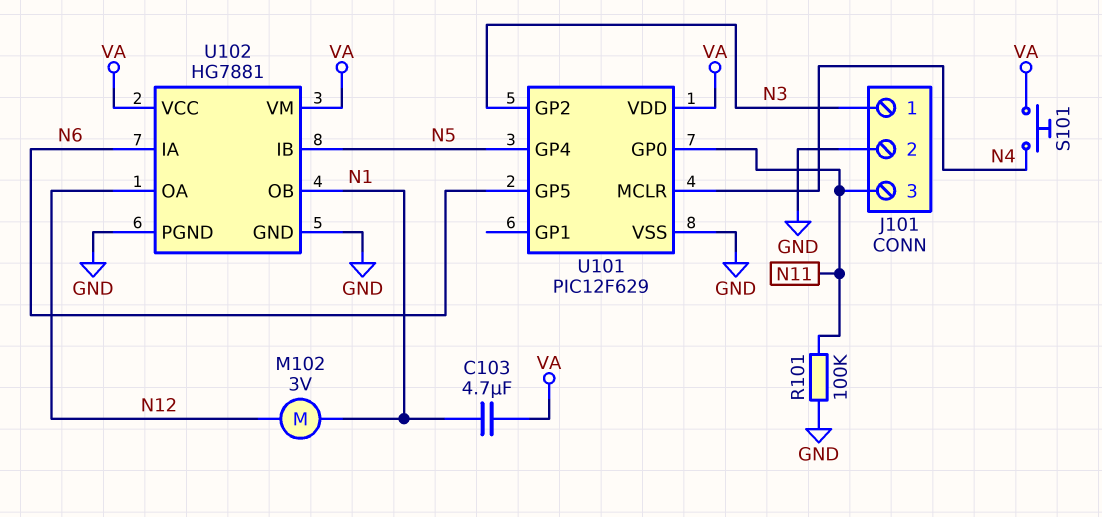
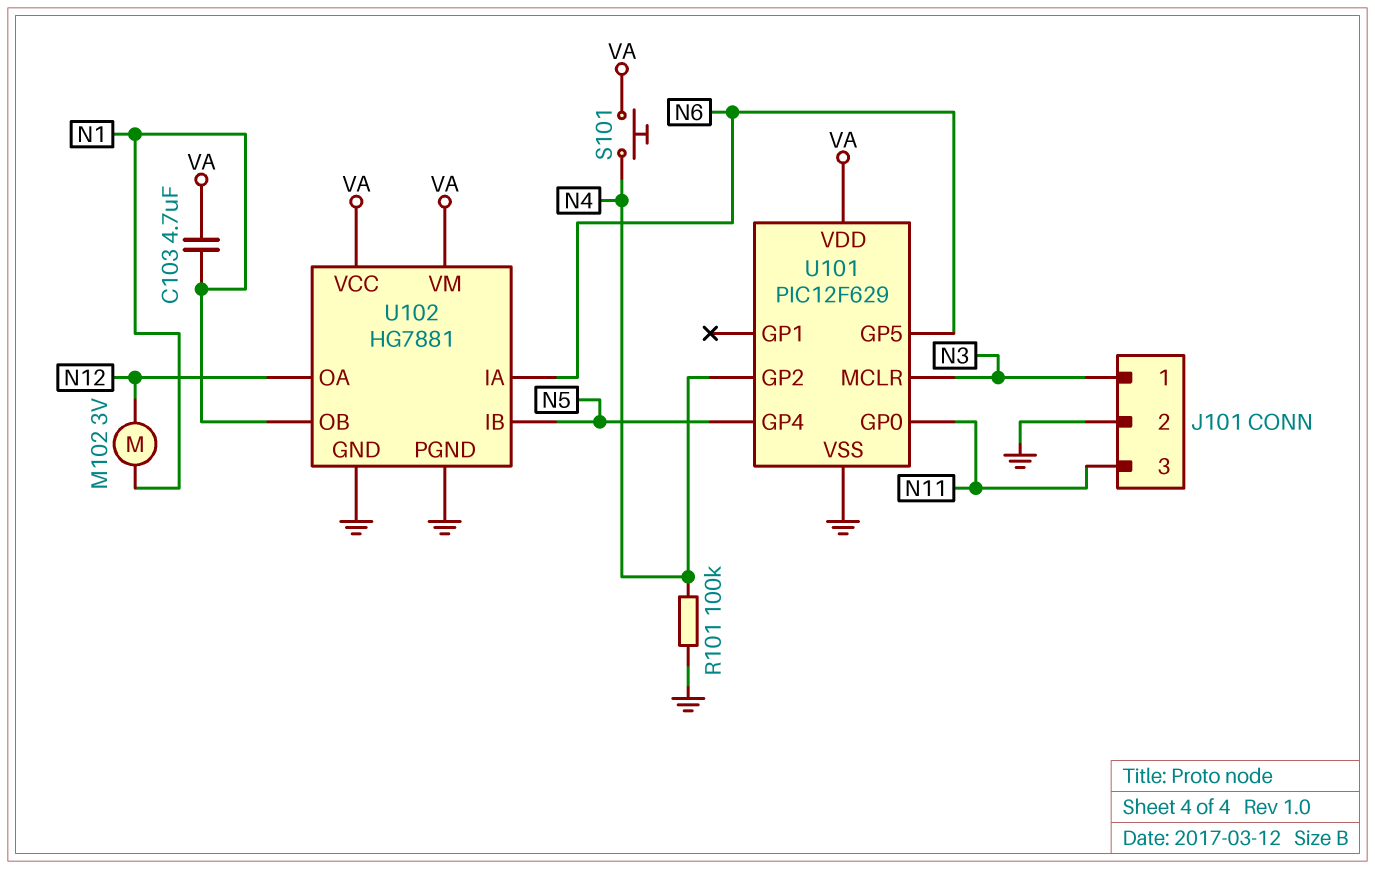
R101: 100k (GND, N11) -> 100k (GND, N4)
U101 pin GP2: N3 -> N4
U101 pin MCLR: N4 -> N3

